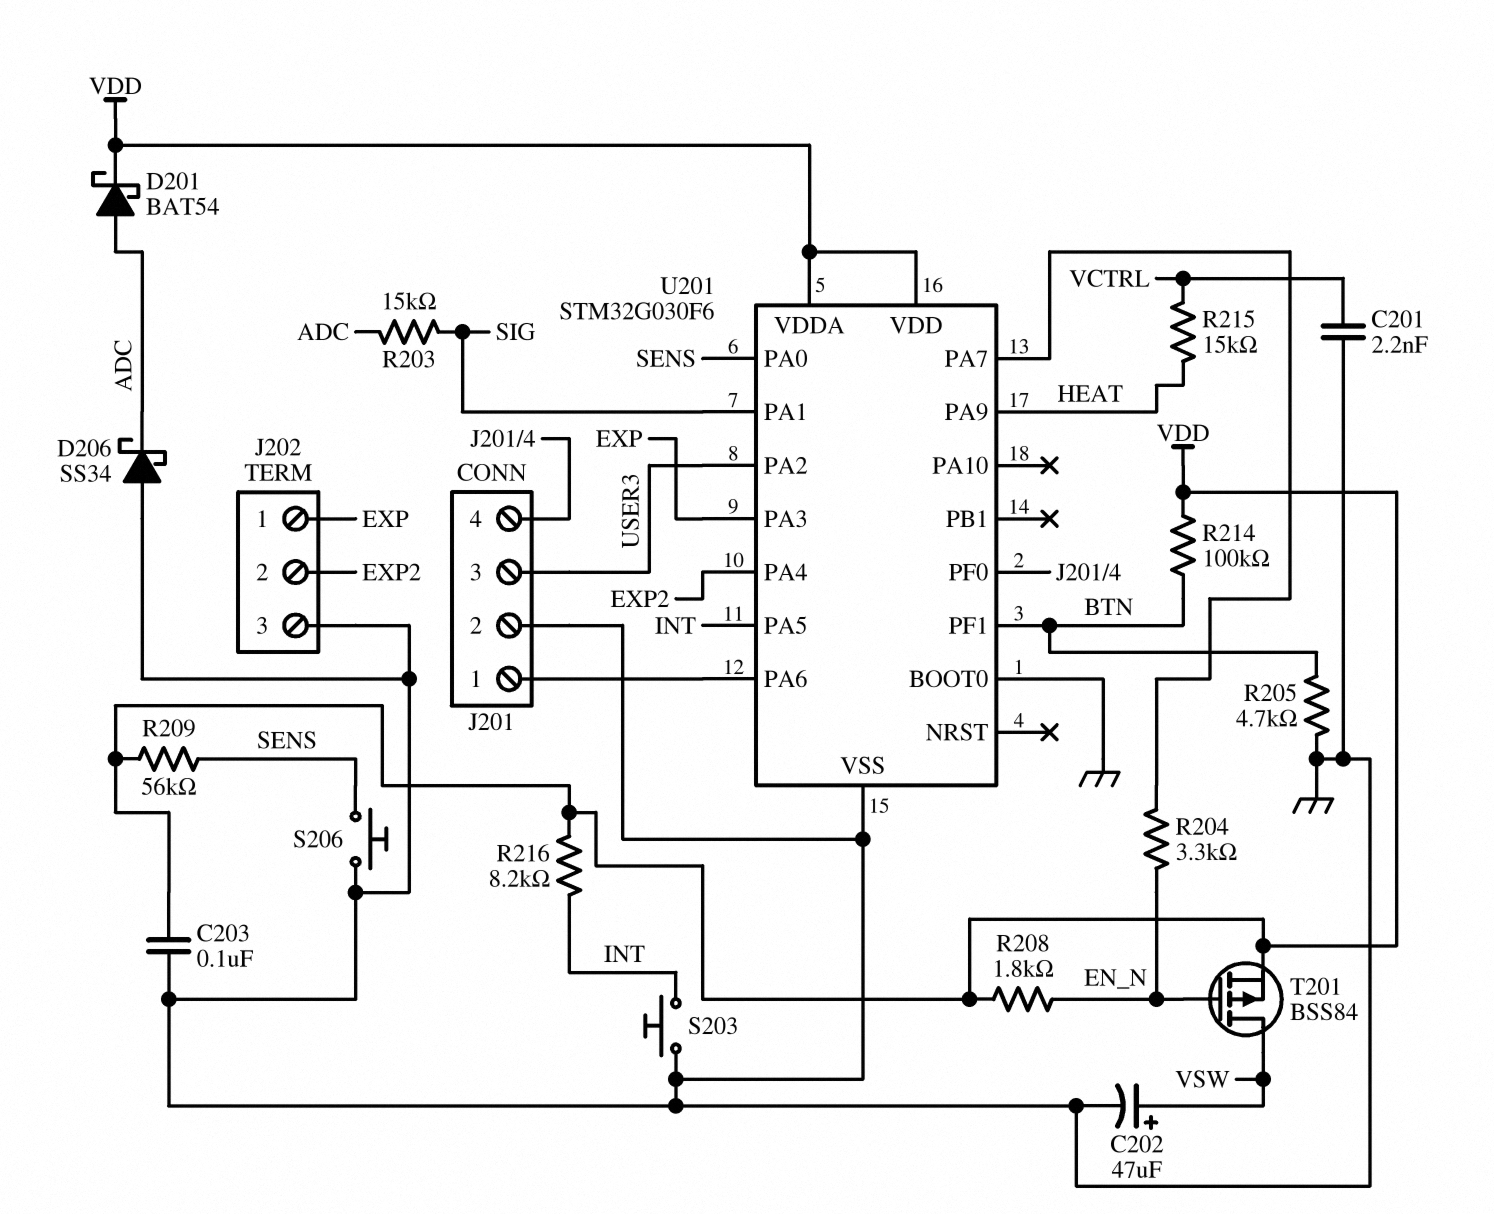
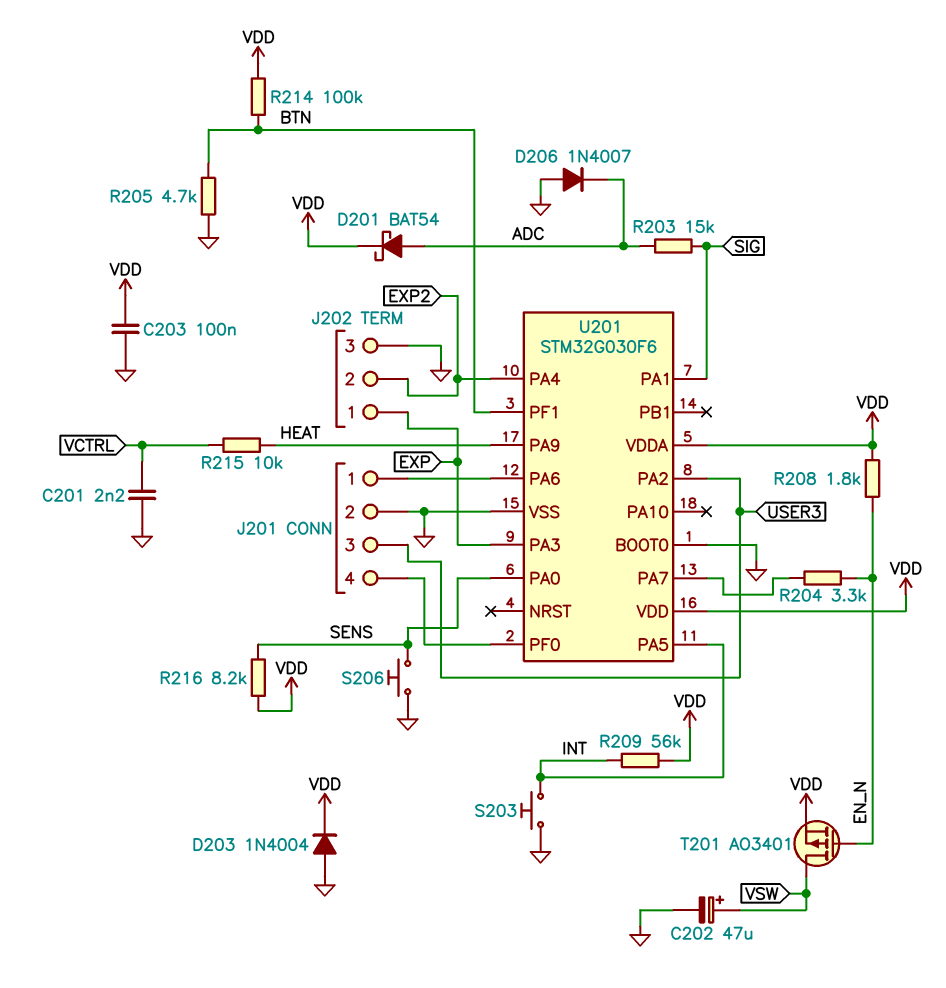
D203: none -> diode 1N4004 (A GND, K VDD)
D206: schottky SS34 (A GND, K ADC) -> diode 1N4007 (A GND, K ADC)
R209: 56k (SENS, VDD) -> 56k (INT, VDD)
R215: 15k (HEAT, VCTRL) -> 10k (HEAT, VCTRL)
R216: 8.2k (INT, VDD) -> 8.2k (SENS, VDD)
T201: PMOS BSS84 (G EN_N, D VSW, S VDD) -> PMOS AO3401 (G EN_N, D VSW, S VDD)

